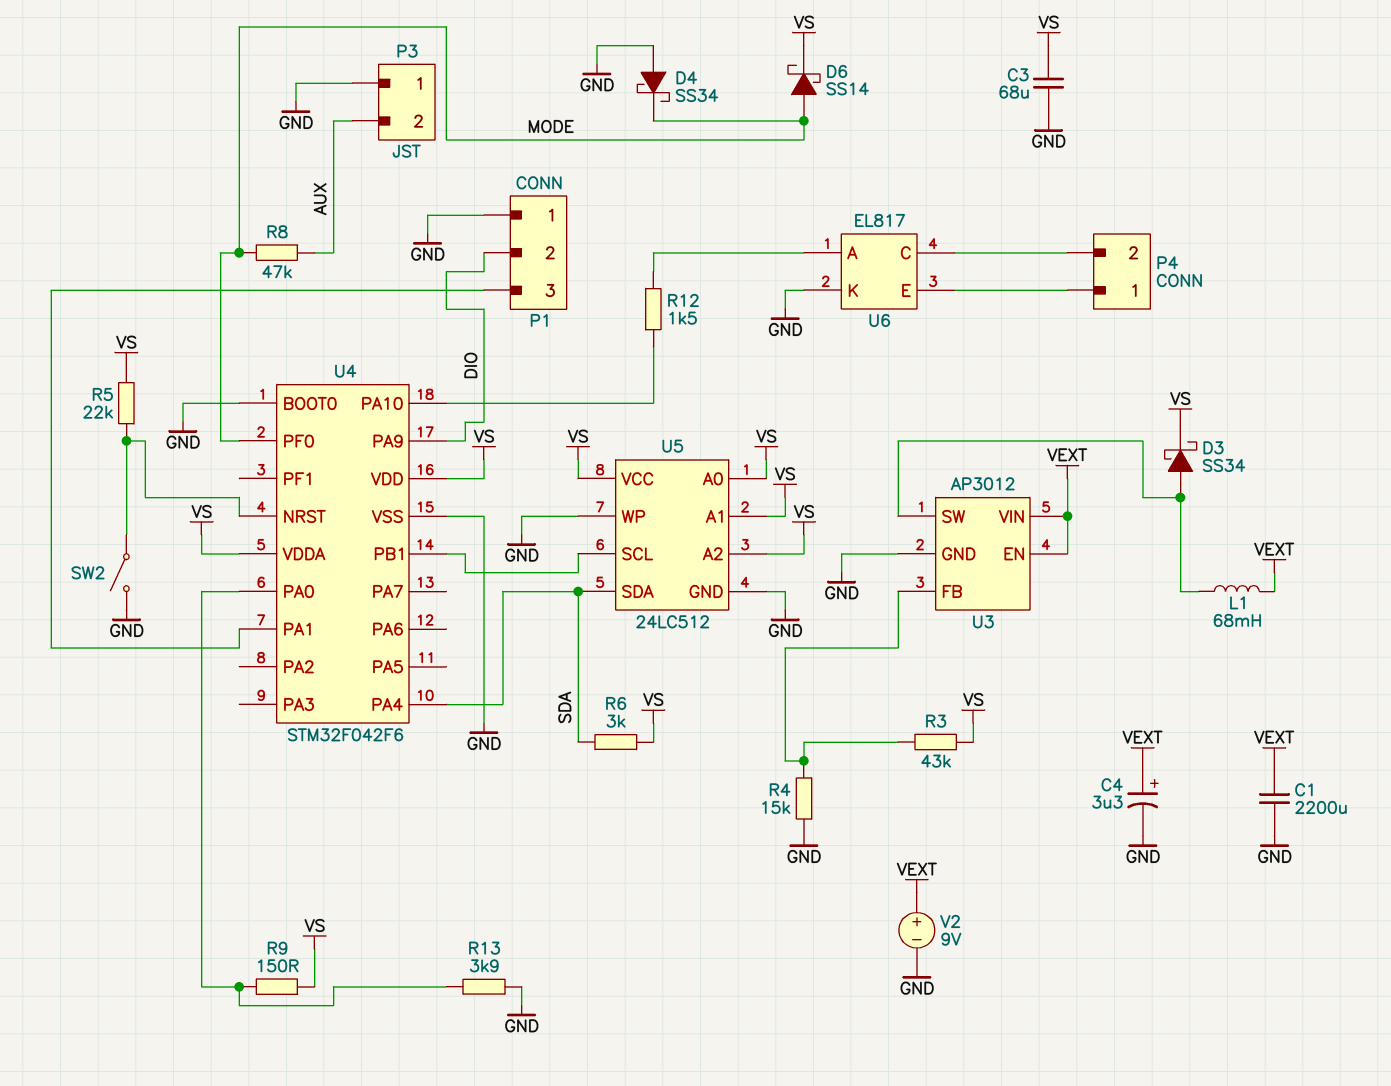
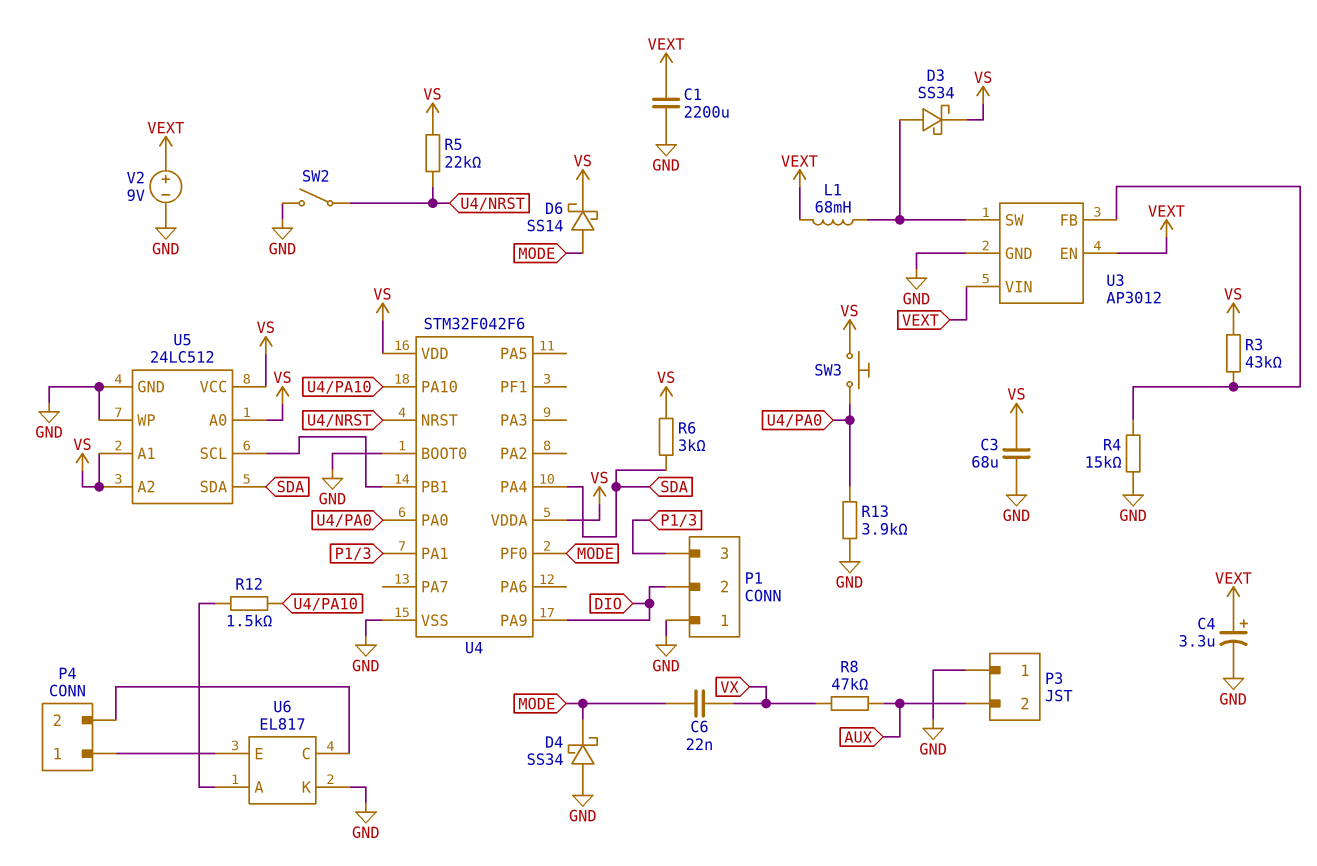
C6: none -> 22nF (MODE, VX)
R8: 47k (AUX, MODE) -> 47k (AUX, VX)
R9: 150 (U4/PA0, VS) -> none
SW3: none -> button (U4/PA0, VS)

